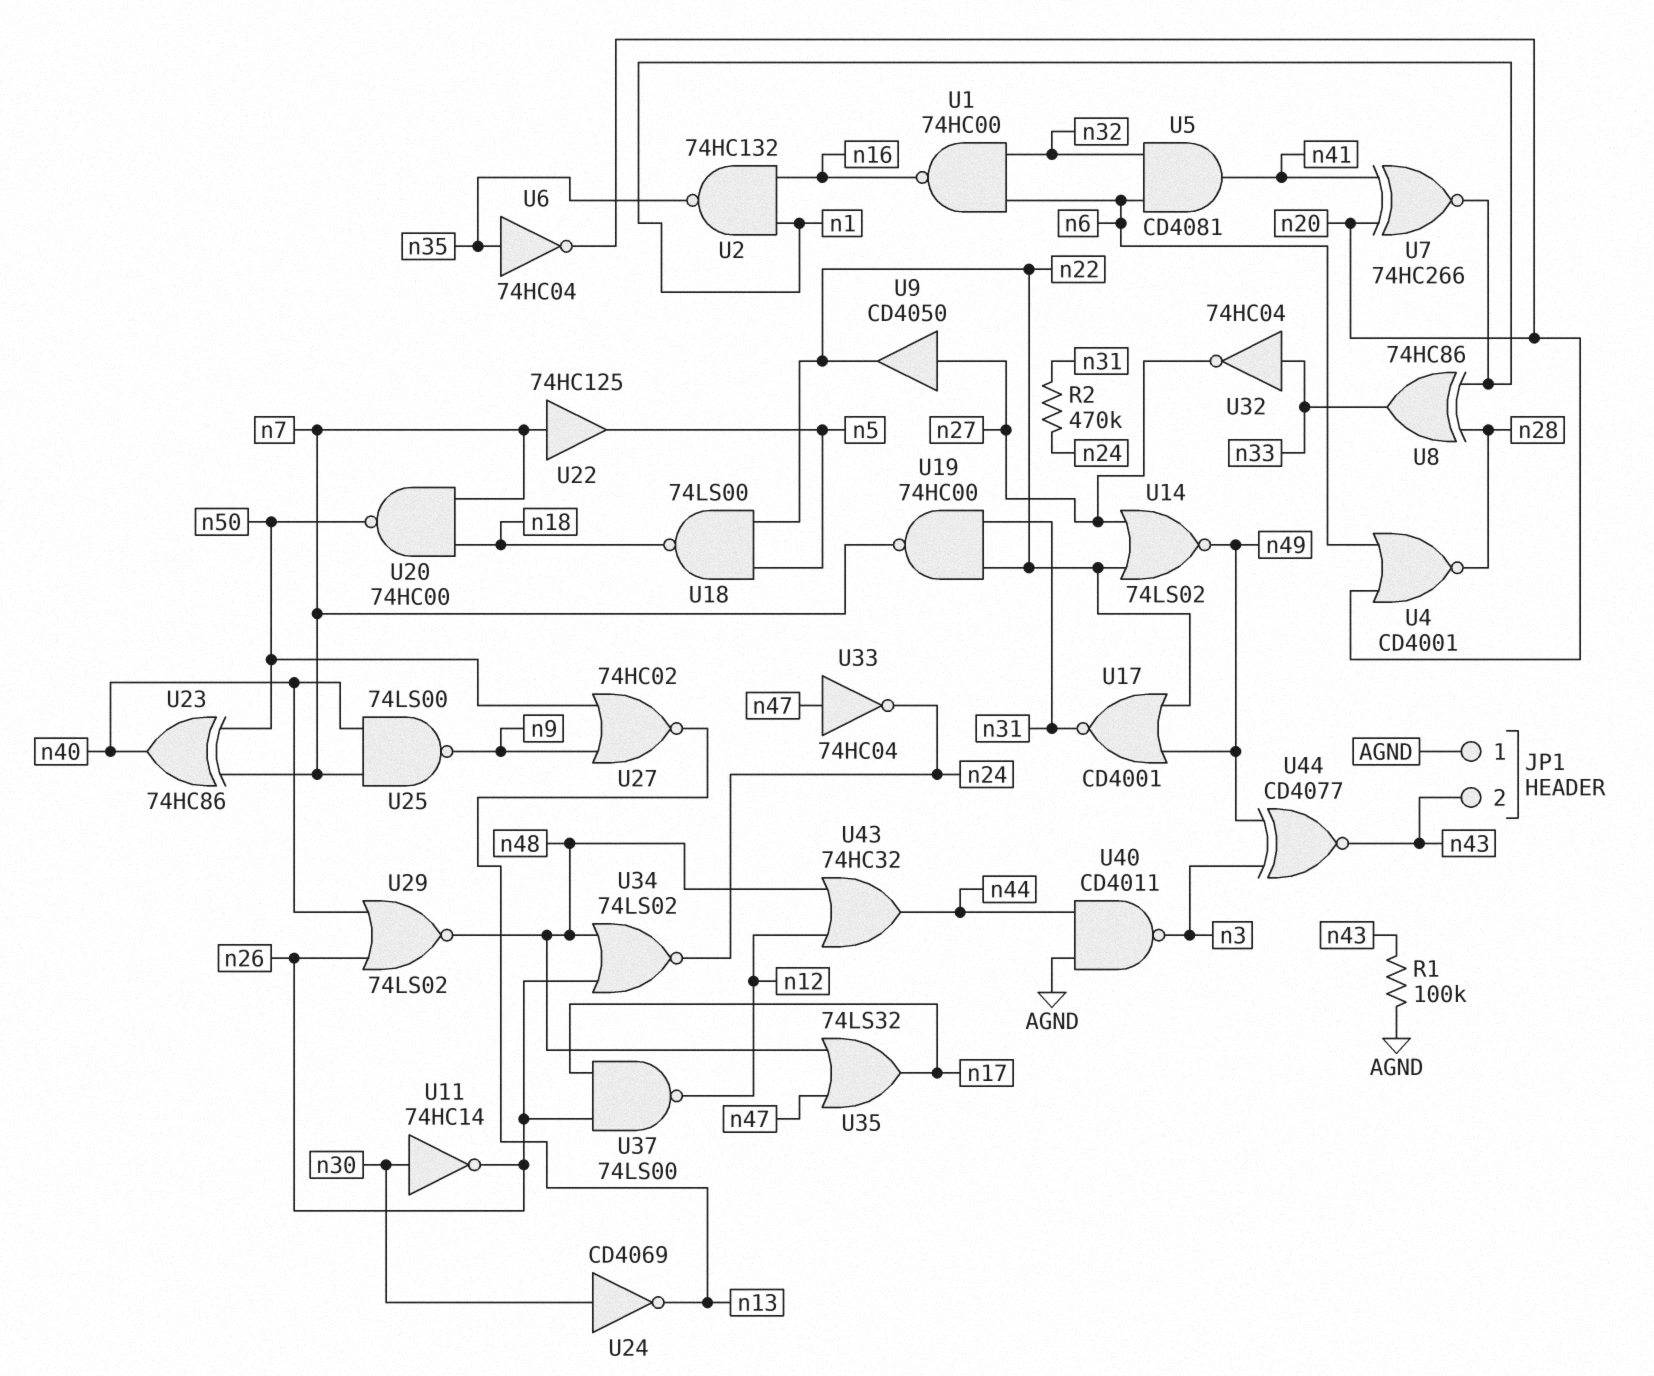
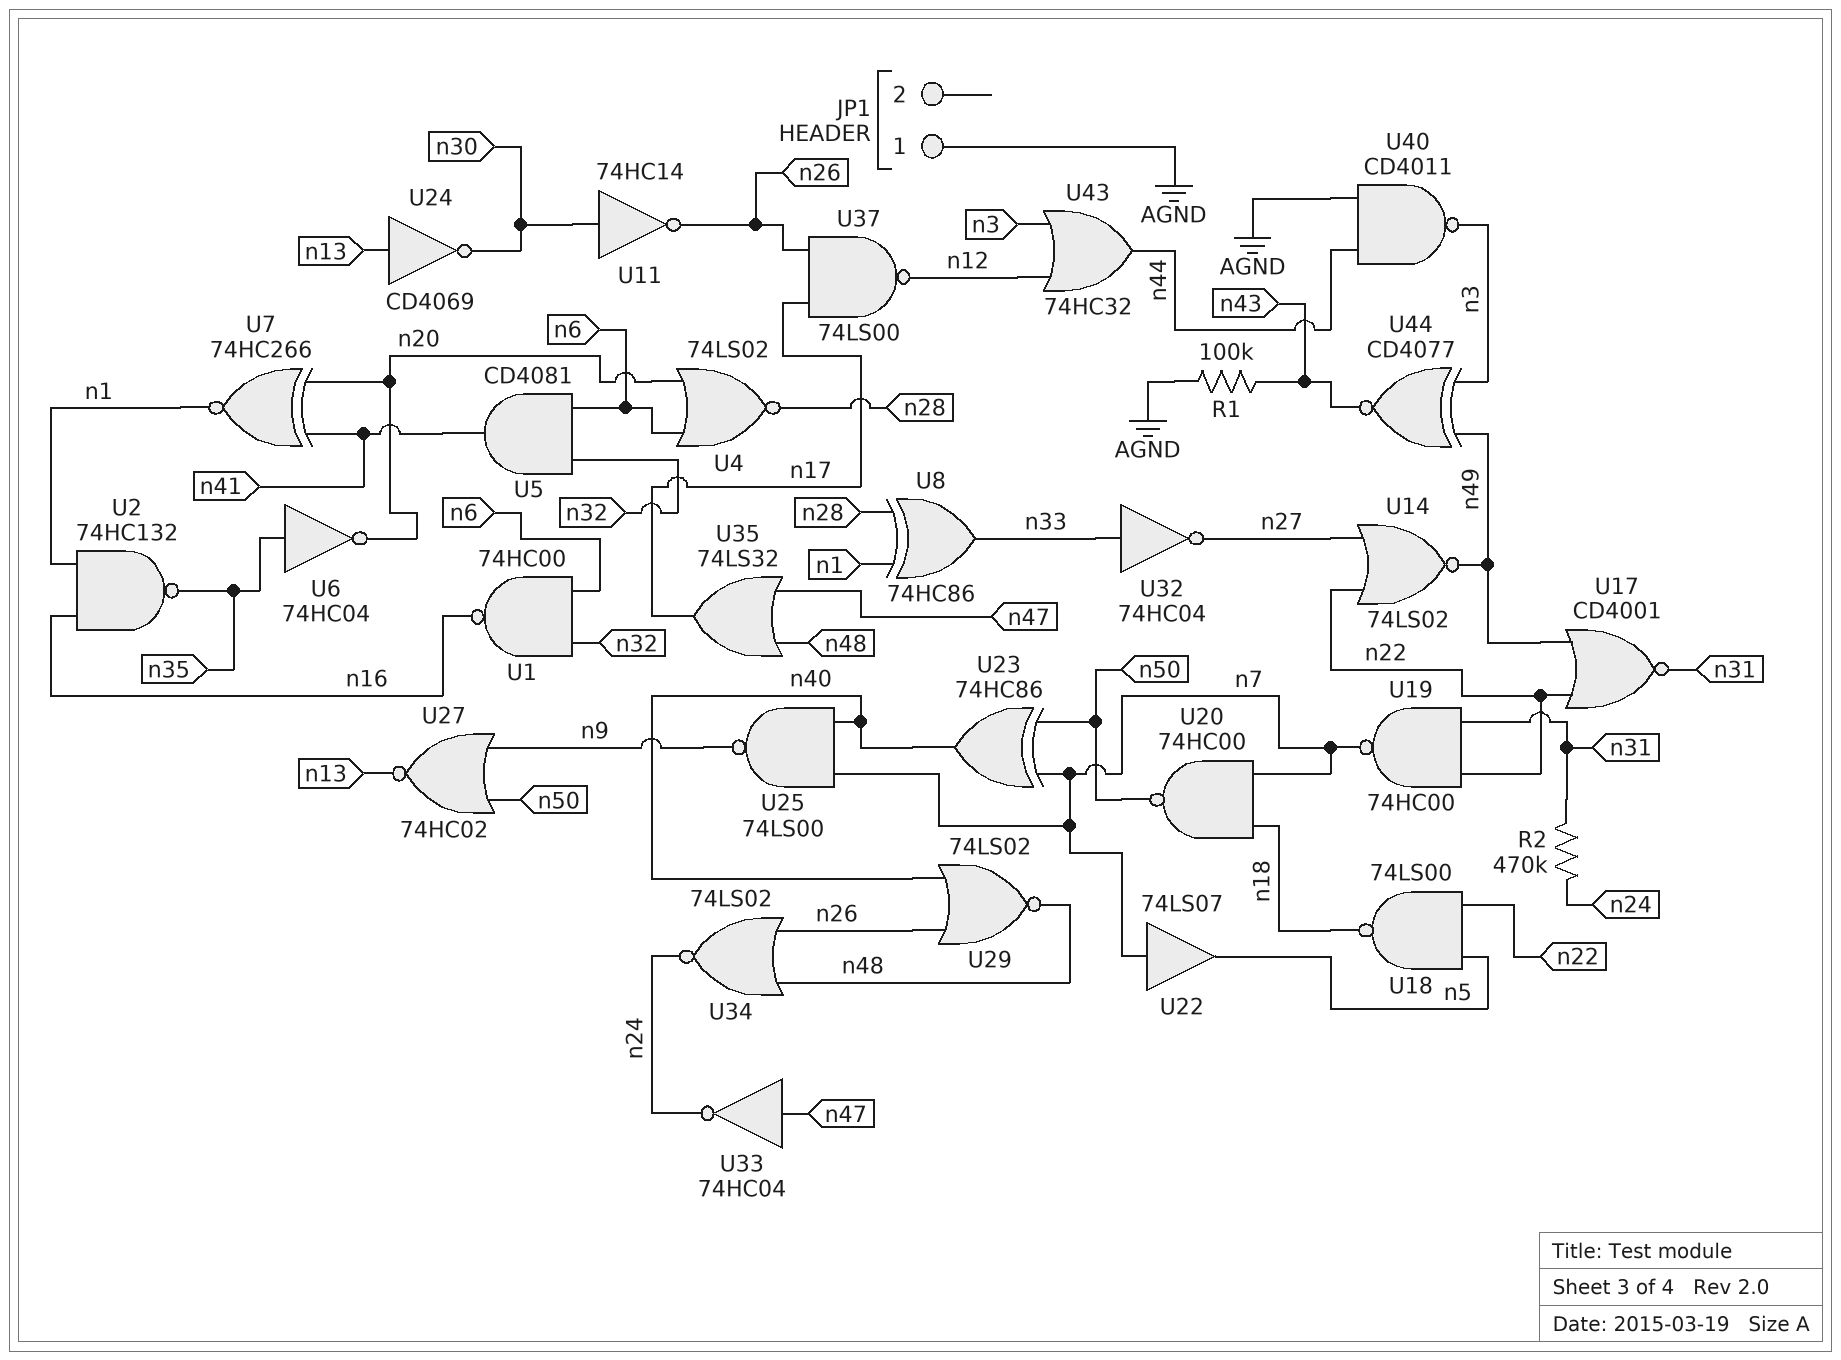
JP1 pin 2: n43 -> none
U4: NOR CD4001 (in n6, in n20, out n28) -> NOR 74LS02 (in n6, in n20, out n28)
U9: buffer CD4050 (in n27, out n22) -> none
U22: buffer 74HC125 (in n7, out n5) -> buffer 74LS07 (in n7, out n5)
U24: NOT CD4069 (in n30, out n13) -> NOT CD4069 (in n13, out n30)
U43: OR 74HC32 (in n12, in n48, out n44) -> OR 74HC32 (in n3, in n12, out n44)

